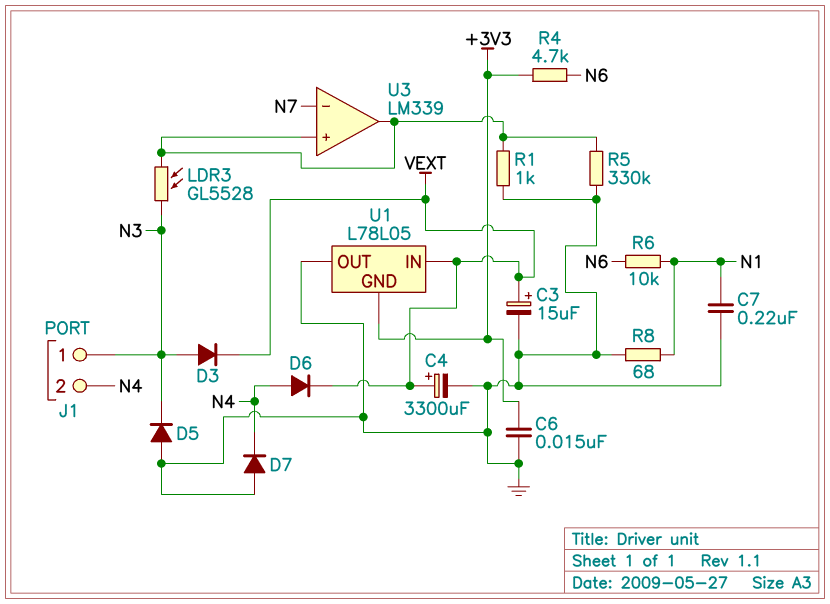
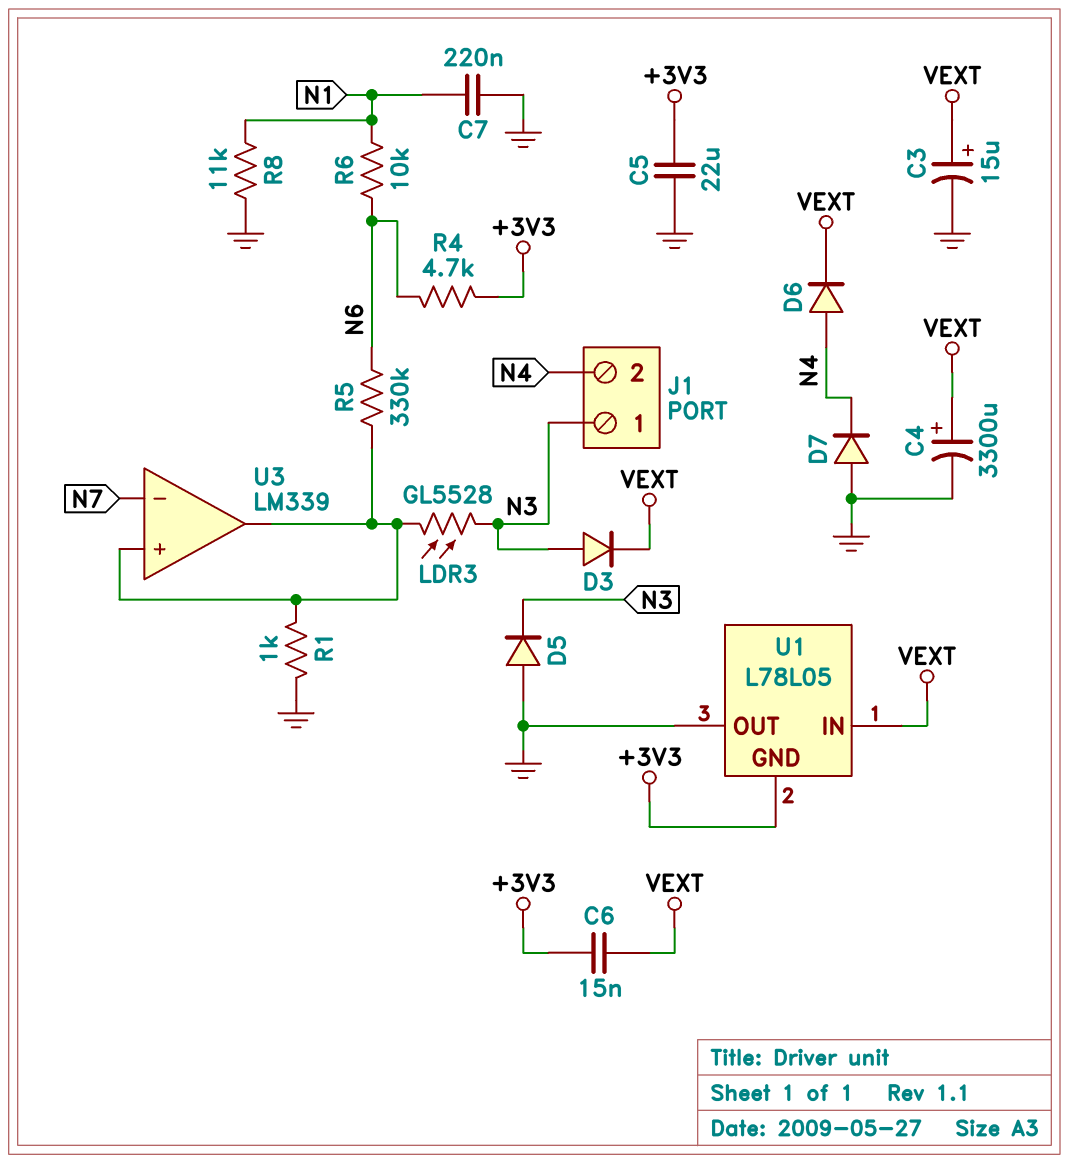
C5: none -> 22uF (+3V3, GND)
C6: 15nF (+3V3, GND) -> 15nF (+3V3, VEXT)
R5: 330k (GND, U3/in+) -> 330k (N6, U3/in+)
R8: 68 (GND, N1) -> 11k (GND, N1)

